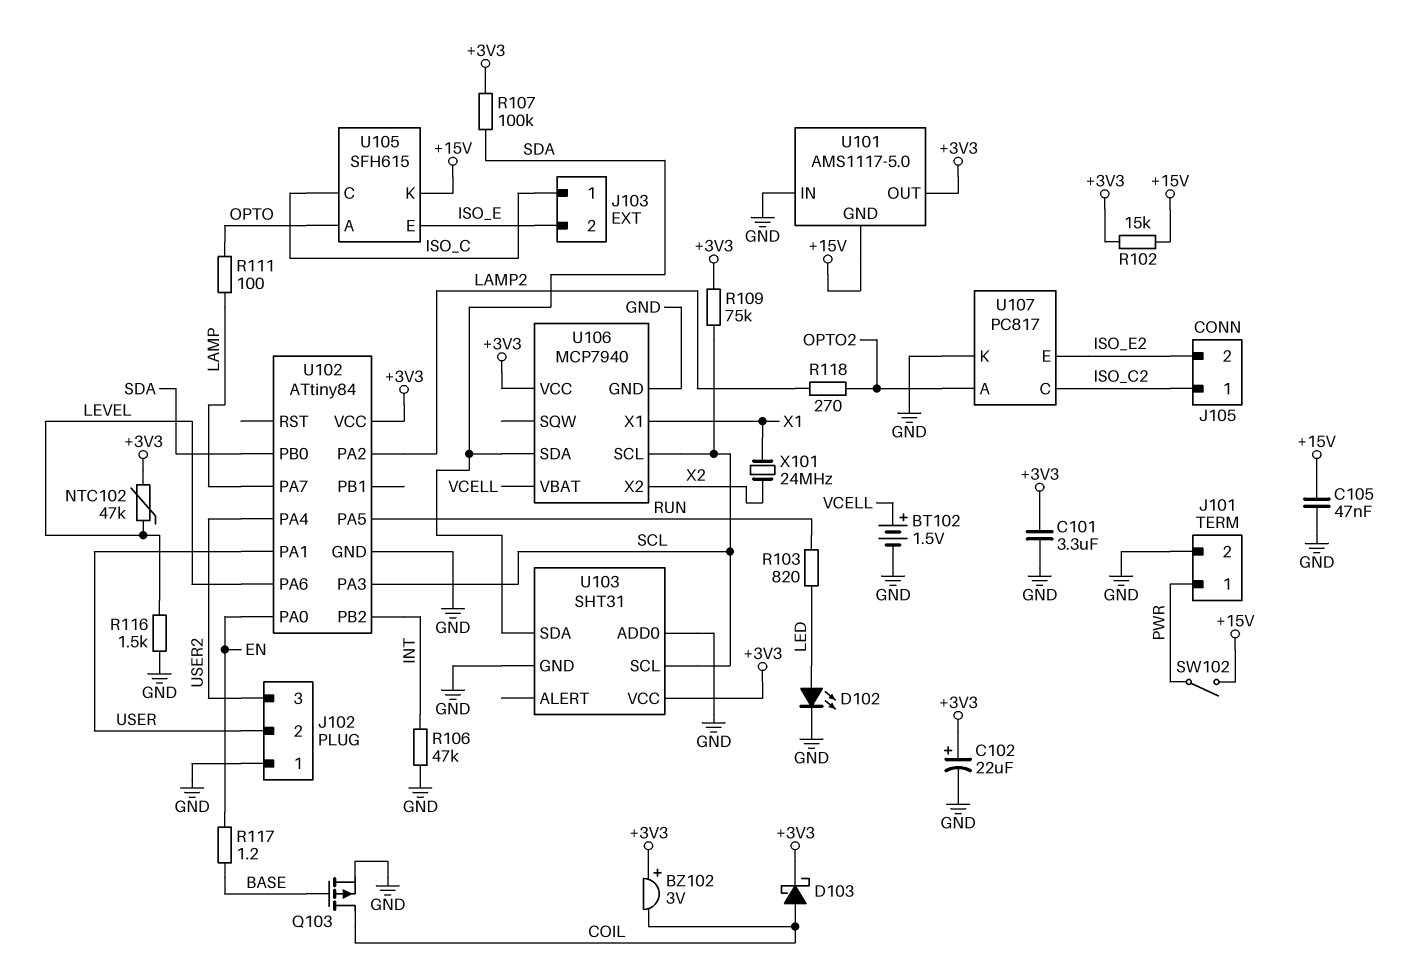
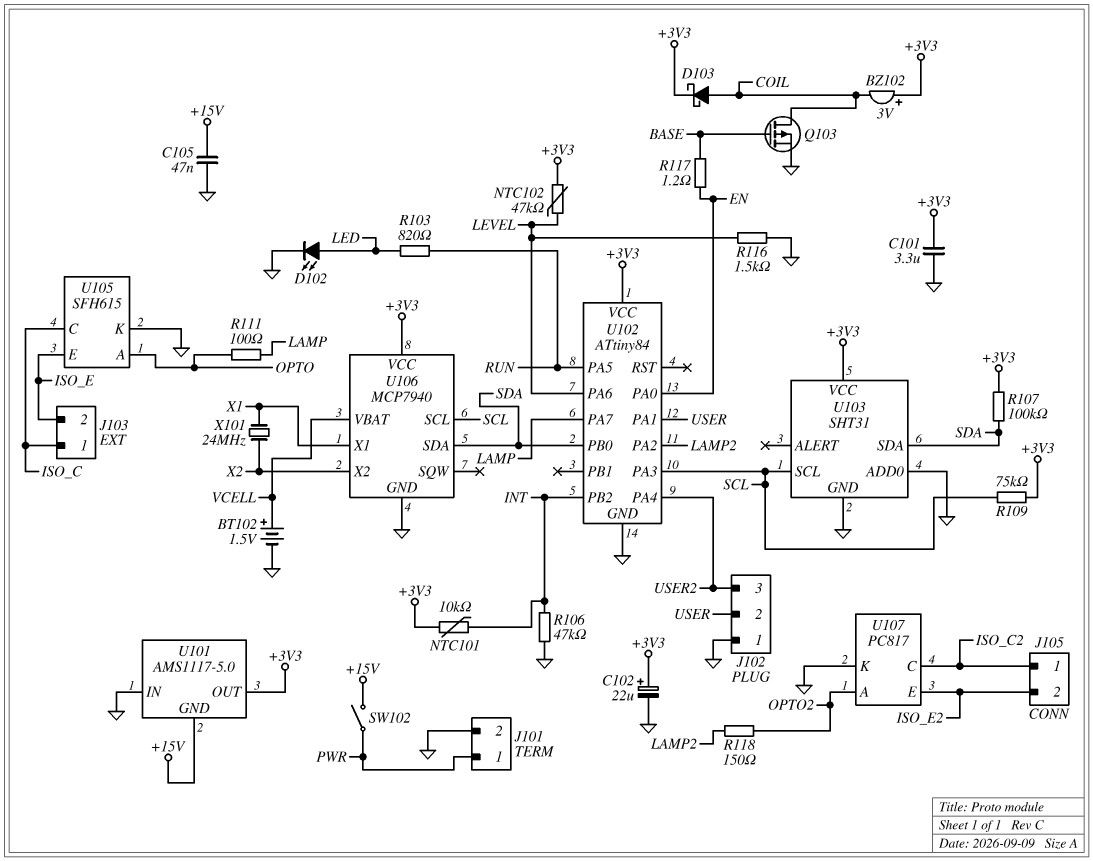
NTC101: none -> 10k (+3V3, INT)
R102: 15k (+3V3, +15V) -> none
R118: 270 (LAMP2, OPTO2) -> 150 (LAMP2, OPTO2)
U105 pin K: +15V -> GND

